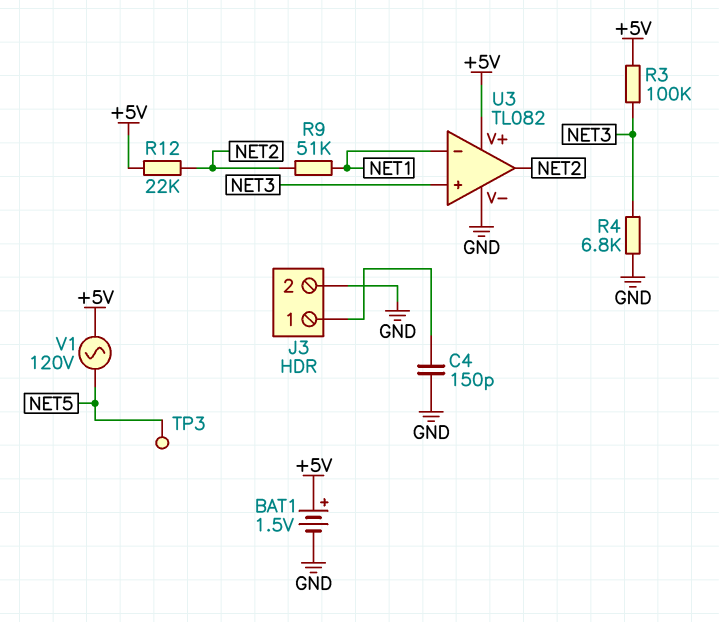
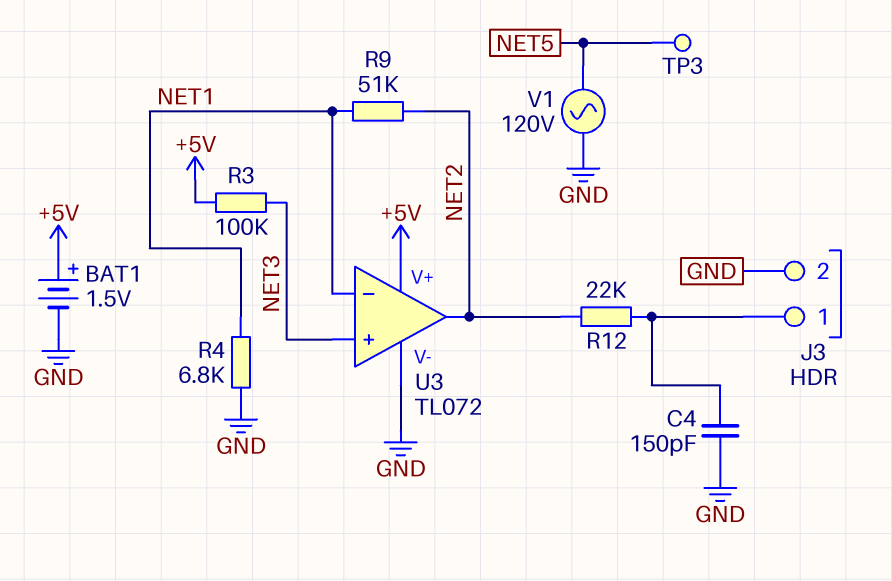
R4: 6.8k (GND, NET3) -> 6.8k (GND, NET1)
R12: 22k (+5V, NET2) -> 22k (J3/1, NET2)
U3: TL082 -> TL072
V1: AC 120V (+5V, NET5) -> AC 120V (GND, NET5)

